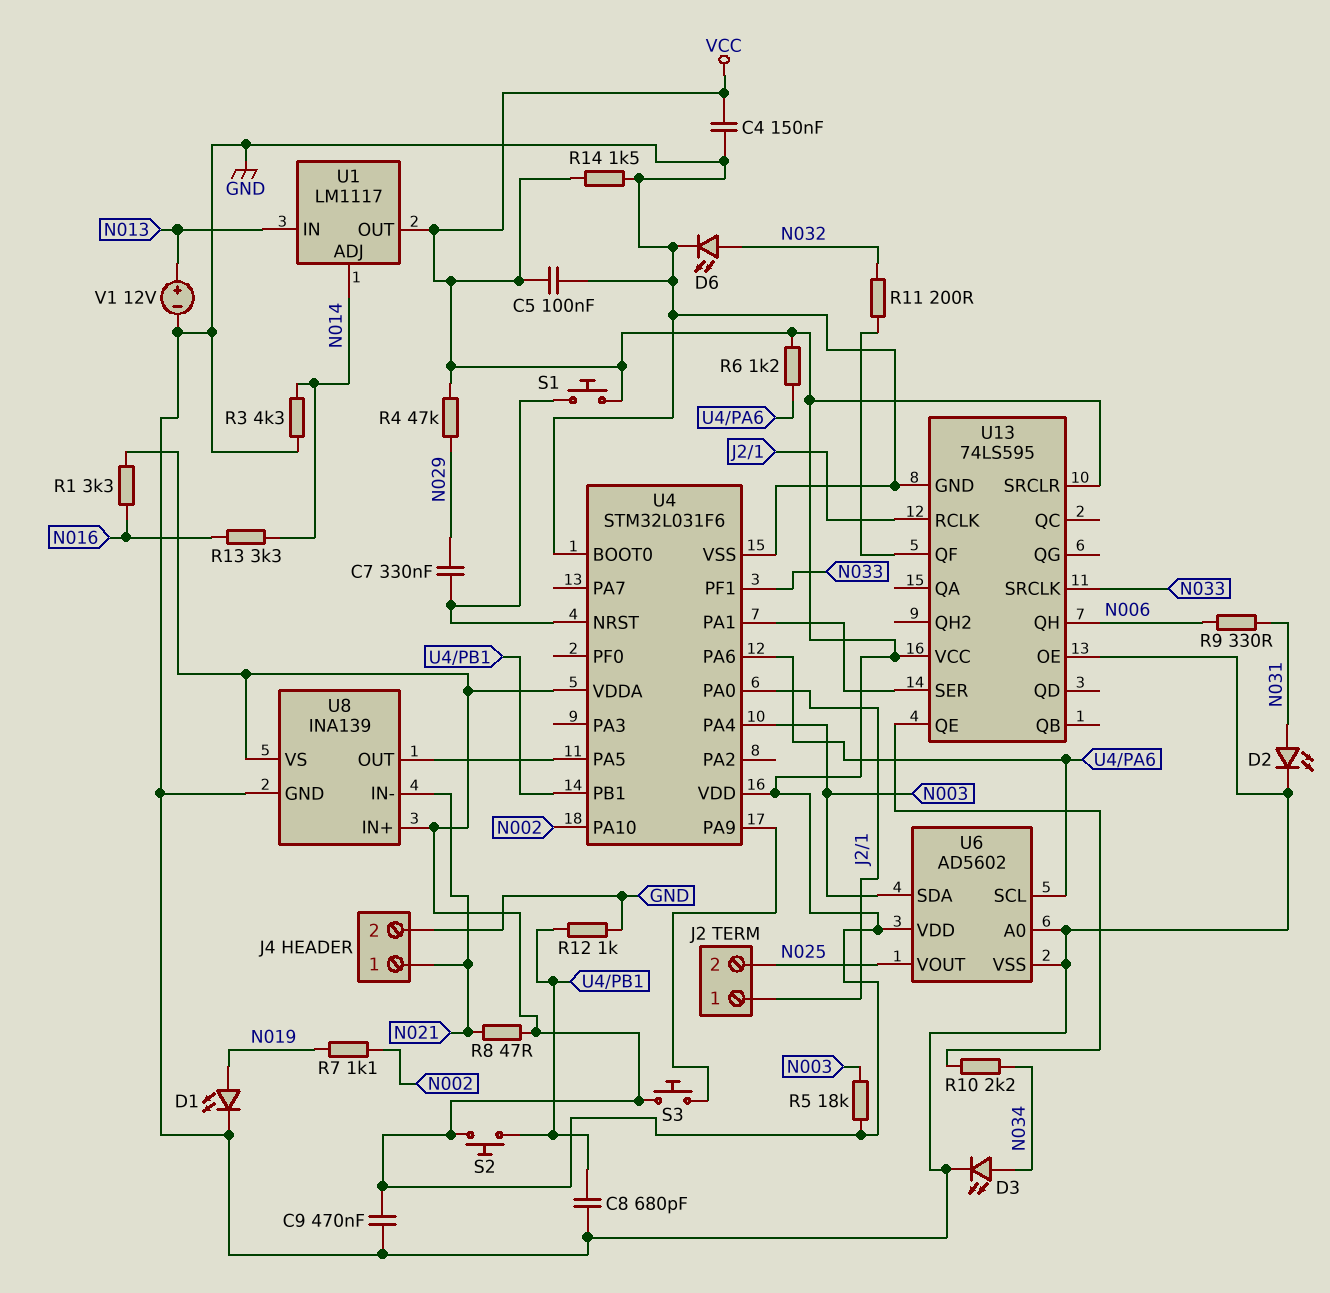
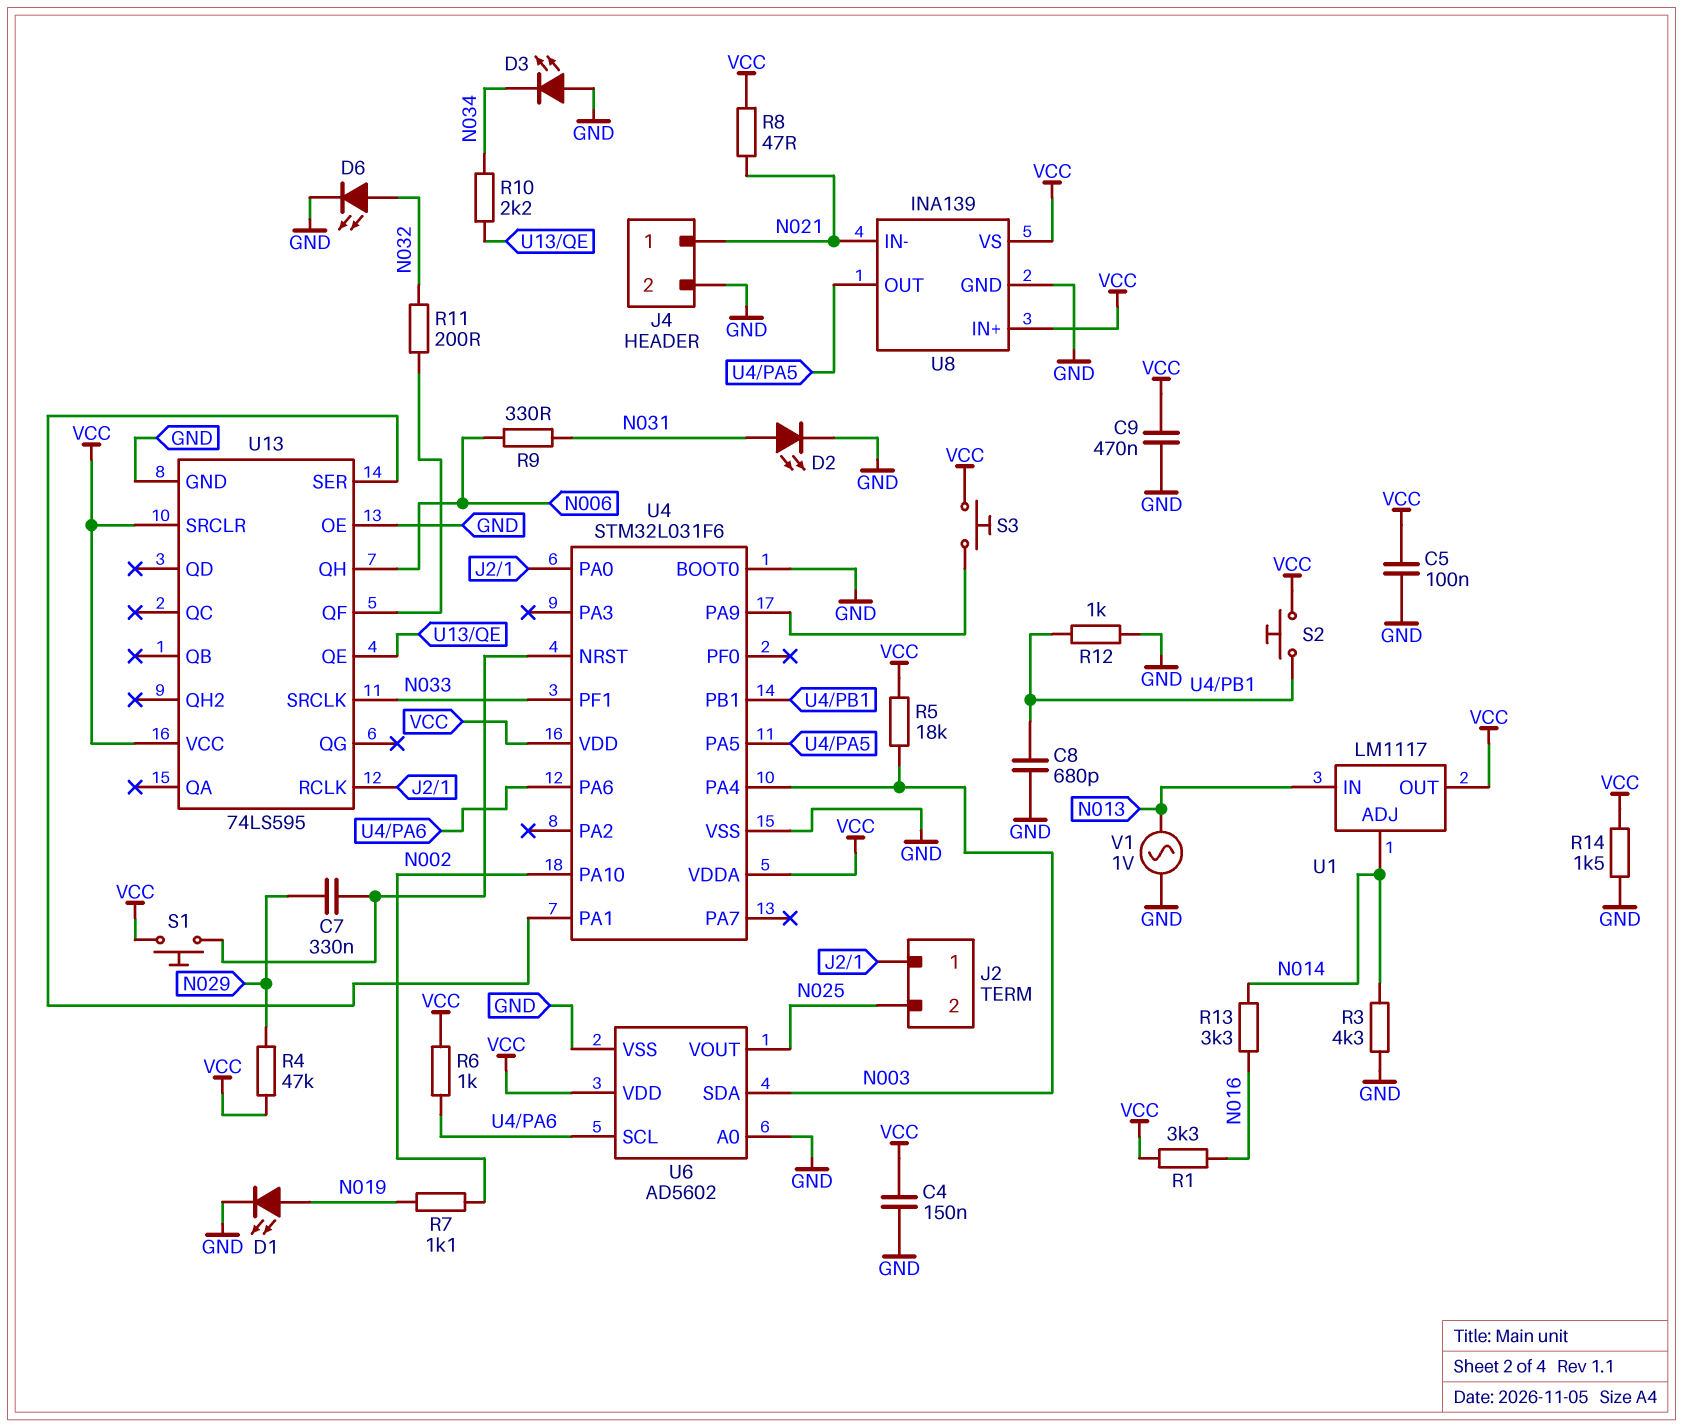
D3: LED (A N034, K GND) -> LED (A GND, K N034)
R6: 1.2k (U4/PA6, VCC) -> 1k (U4/PA6, VCC)
V1: 12V (plus N013, minus GND) -> AC 1V (GND, N013)

